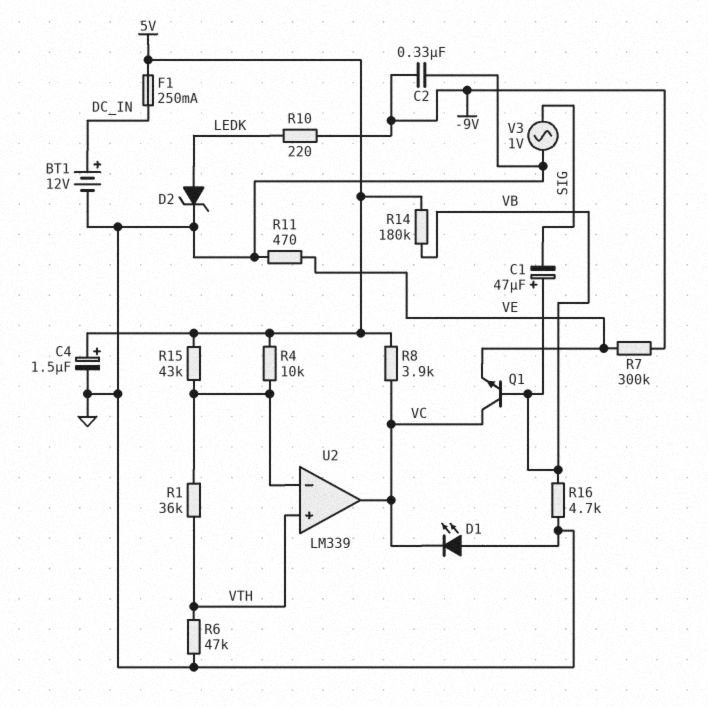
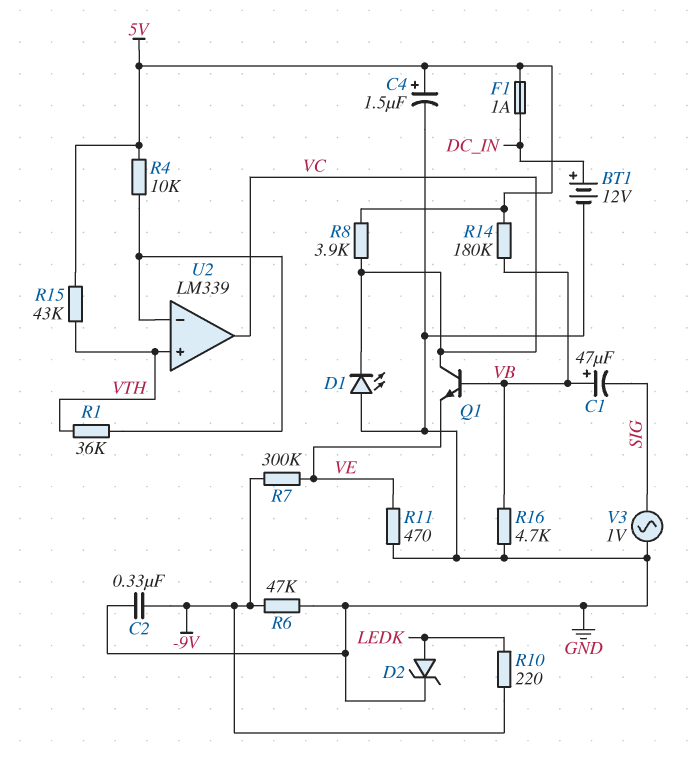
F1: 250mA (5V, DC_IN) -> 1A (5V, DC_IN)
R6: 47k (GND, VTH) -> 47k (-9V, GND)
R15: 43k (5V, U2/in-) -> 43k (5V, VTH)

